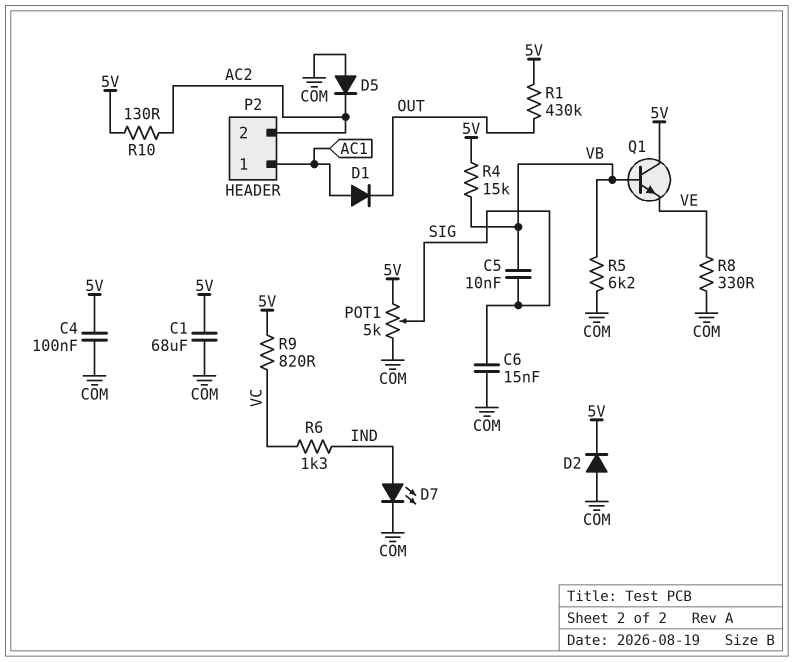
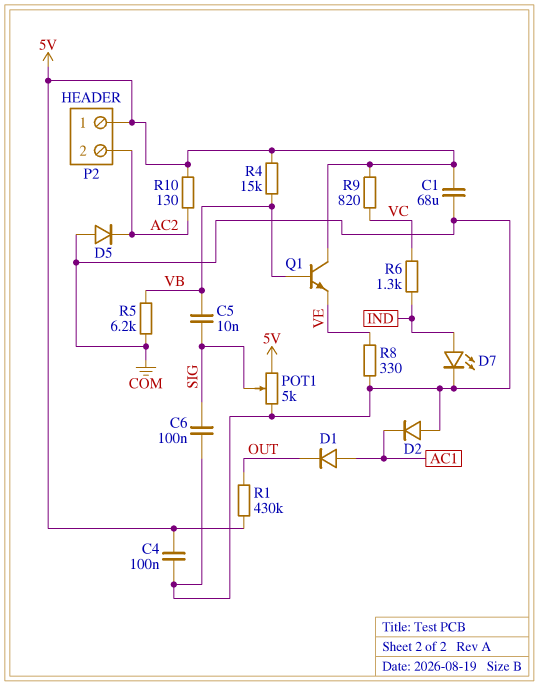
C6: 15nF (COM, SIG) -> 100nF (COM, SIG)
D2: diode (A COM, K 5V) -> diode (A COM, K AC1)
P2 pin 1: AC1 -> 5V

